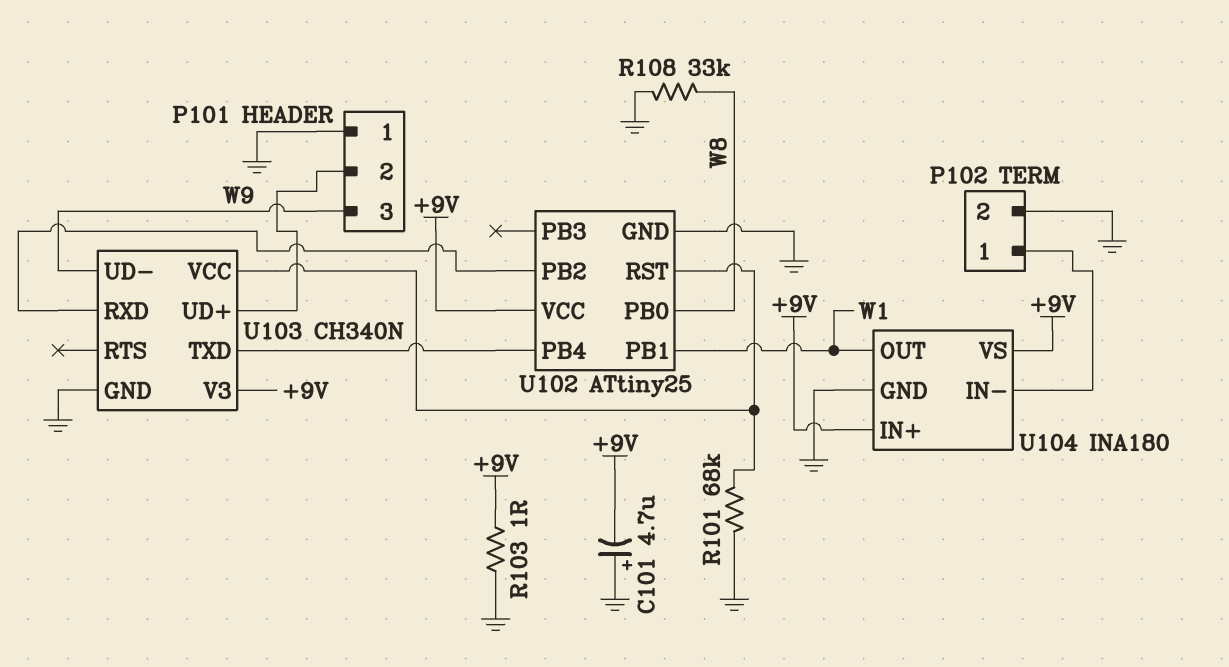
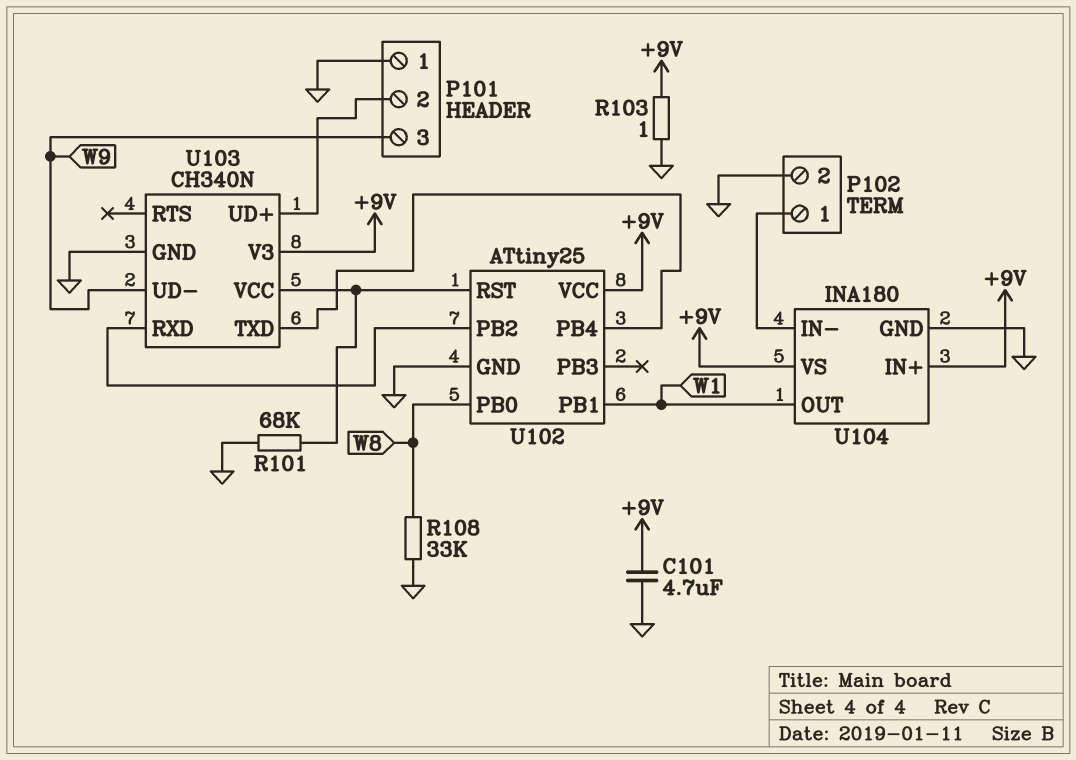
C101: 4.7uF (plus GND, minus +9V) -> 4.7uF (+9V, GND)

